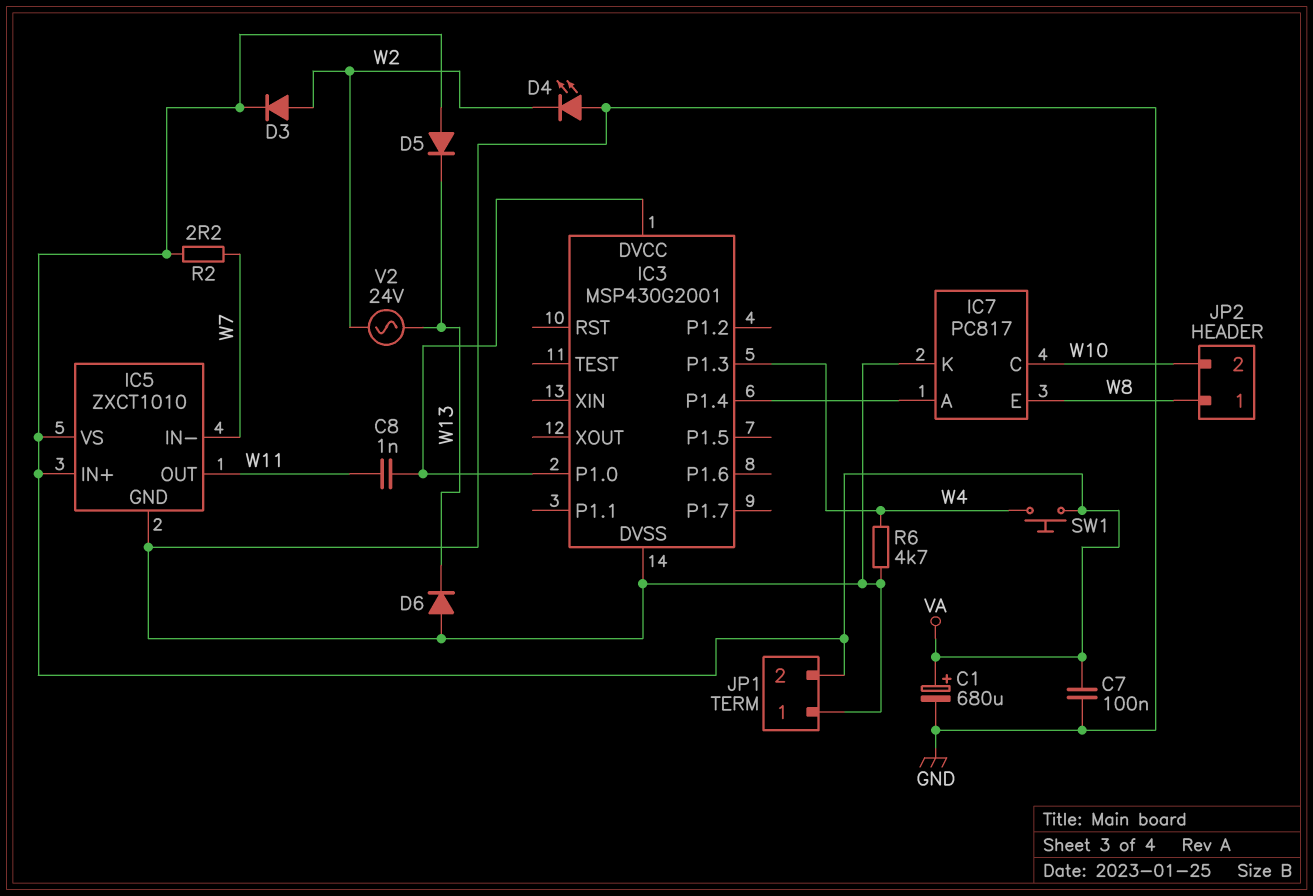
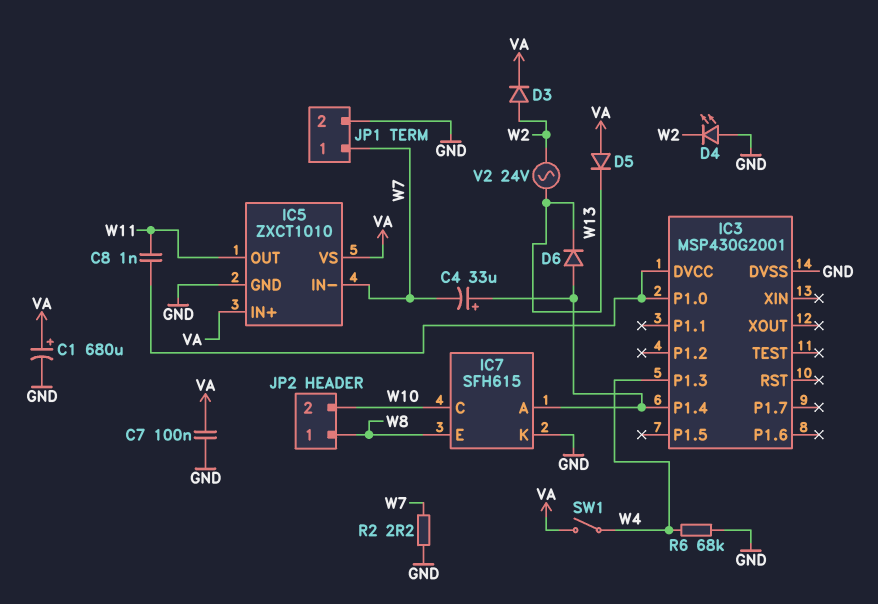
C4: none -> 33uF (plus IC3/P1.4, minus W7)
D6: diode (A GND, K W13) -> diode (A IC3/P1.4, K W13)
IC7: PC817 -> SFH615
JP1 pin 1: GND -> W7
JP1 pin 2: VA -> GND
R2: 2.2 (VA, W7) -> 2.2 (GND, W7)
R6: 4.7k (GND, W4) -> 68k (GND, W4)
SW1: button (VA, W4) -> switch (VA, W4)

